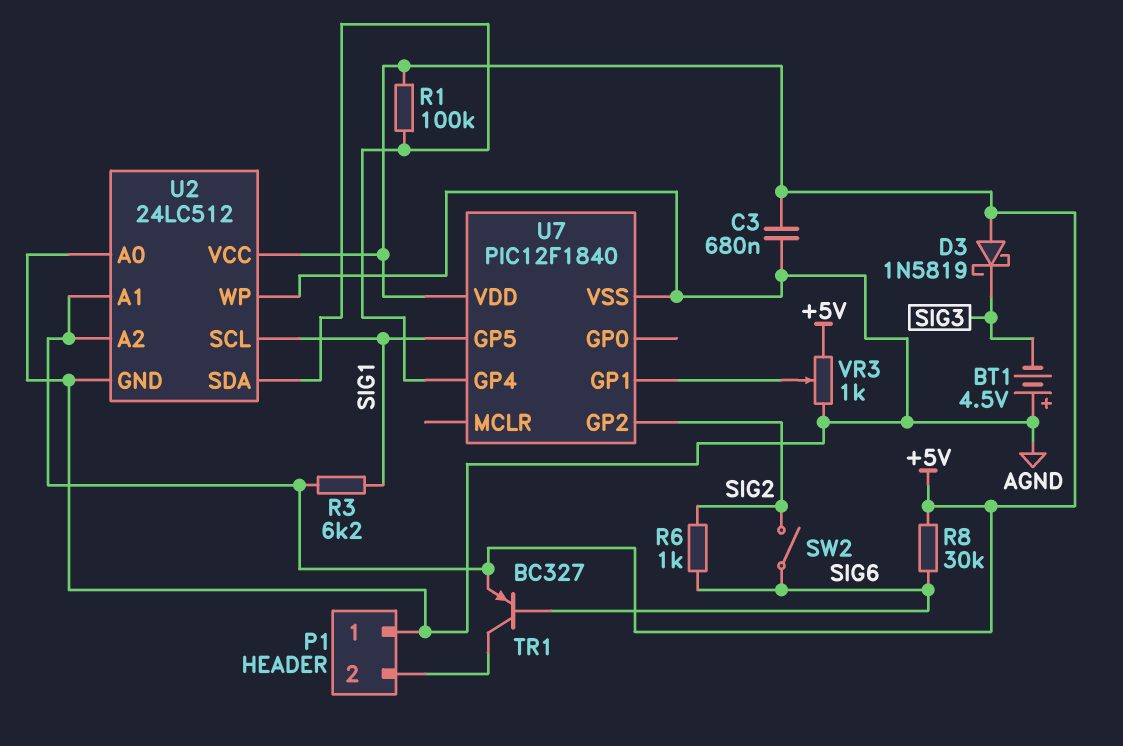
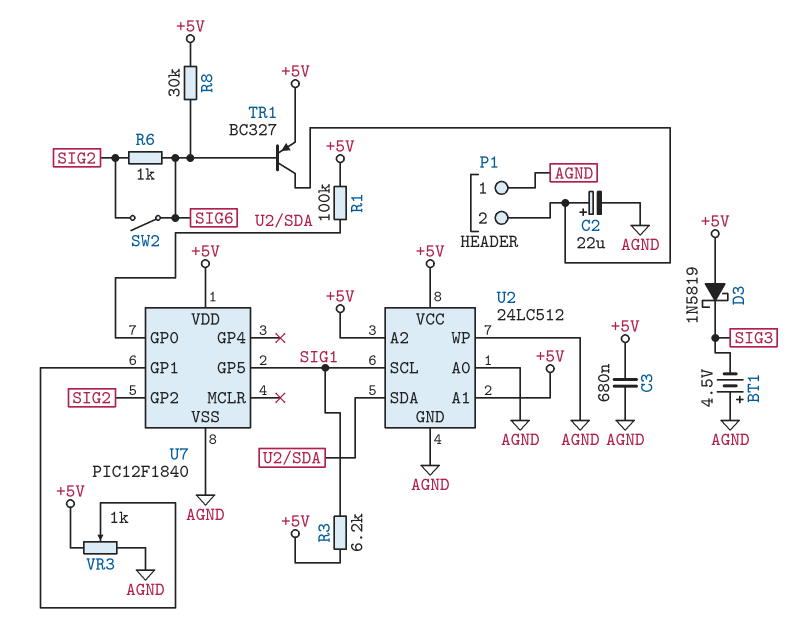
C2: none -> 22uF (plus P1/2, minus AGND)
U7 pin GP0: none -> U2/SDA
U7 pin GP4: U2/SDA -> none

